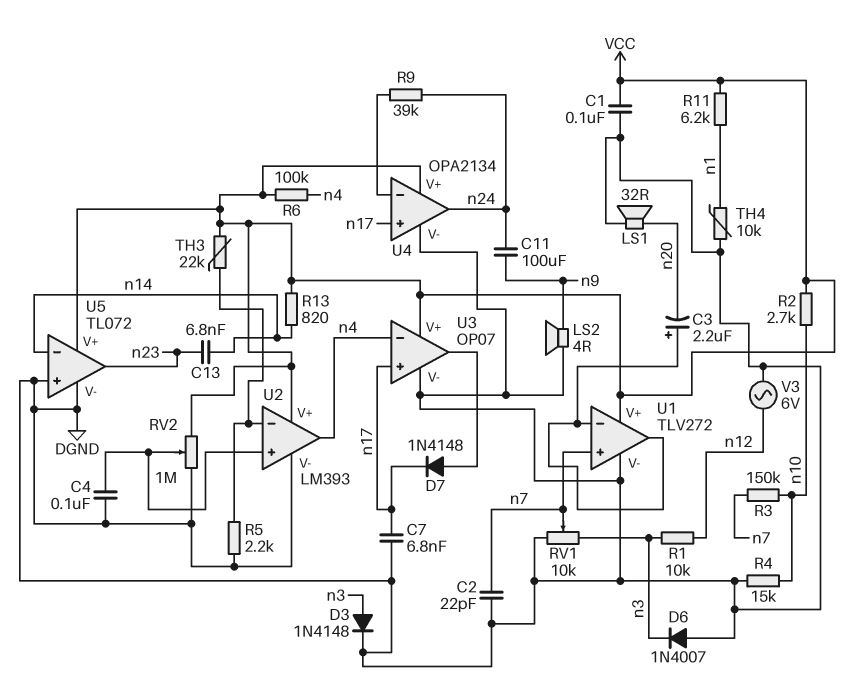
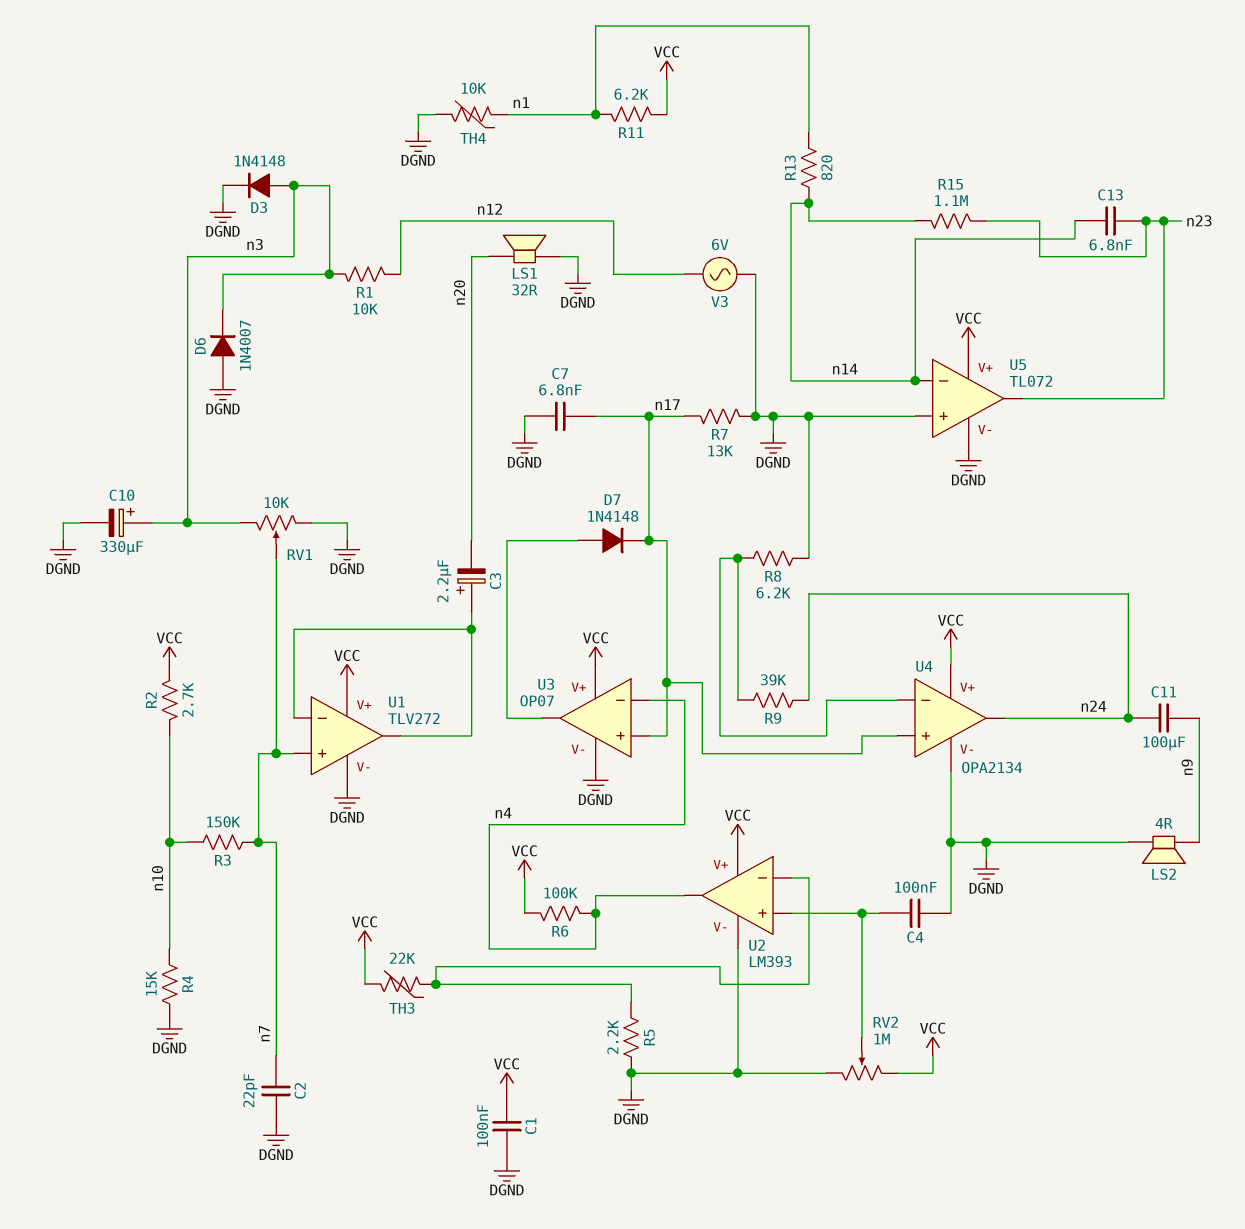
C10: none -> 330uF (plus n3, minus DGND)
R7: none -> 13k (DGND, n17)
R8: none -> 6.2k (DGND, U4/in-)
R13: 820 (VCC, n14) -> 820 (n1, n14)
R15: none -> 1.1M (n14, n23)

